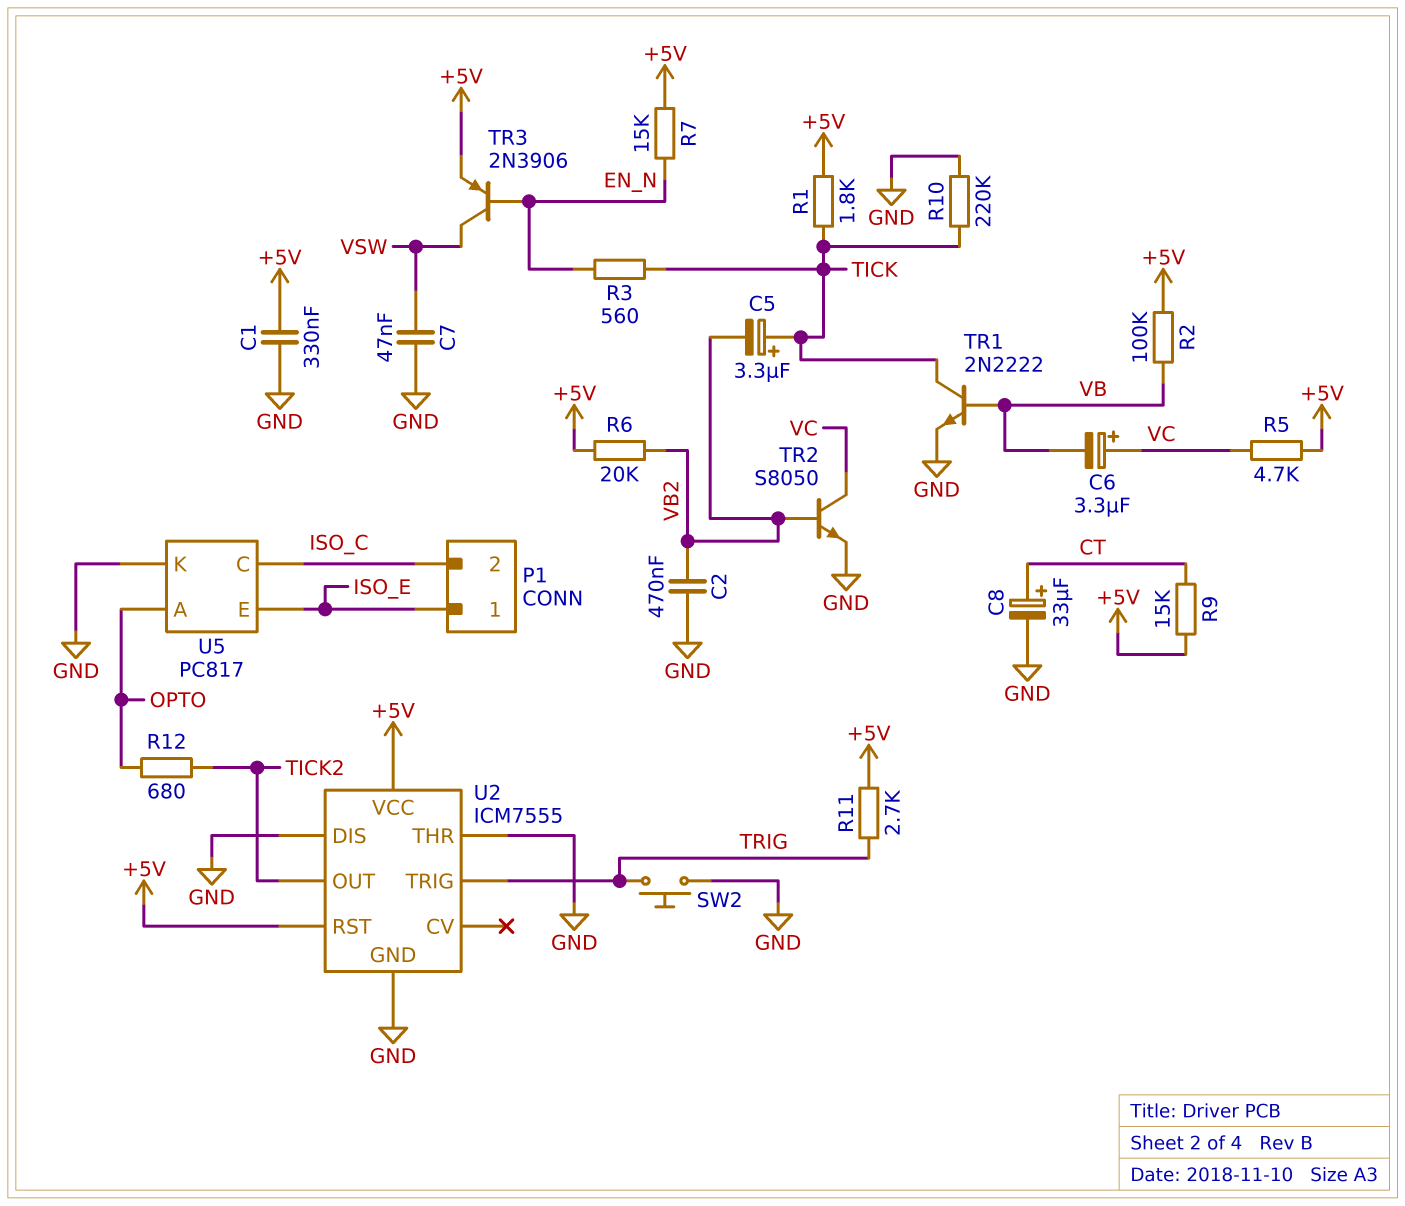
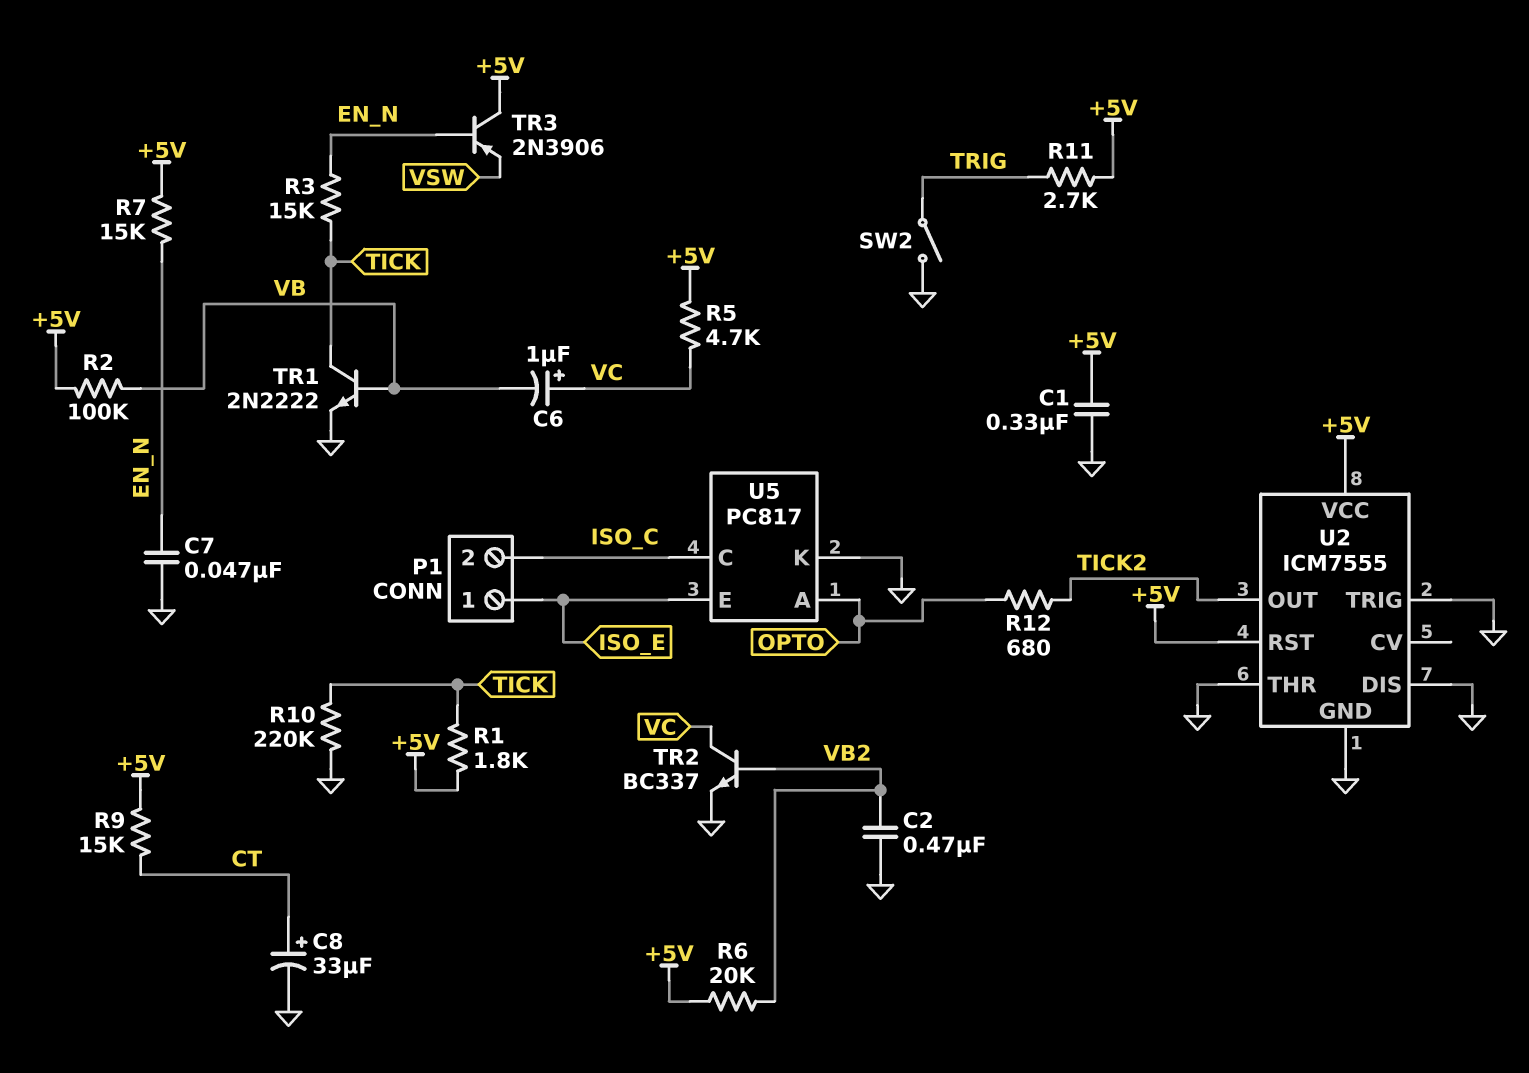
C5: 3.3uF (plus TICK, minus VB2) -> none
C6: 3.3uF (plus VC, minus VB) -> 1uF (plus VC, minus VB)
C7: 47nF (GND, VSW) -> 47nF (EN_N, GND)
R3: 560 (EN_N, TICK) -> 15k (EN_N, TICK)
SW2: button (GND, TRIG) -> switch (GND, TRIG)
TR2: NPN S8050 (B VB2, C VC, E GND) -> NPN BC337 (B VB2, C VC, E GND)
TR3: PNP 2N3906 (B EN_N, C VSW, E +5V) -> PNP 2N3906 (B EN_N, C +5V, E VSW)
U2 pin TRIG: TRIG -> GND

